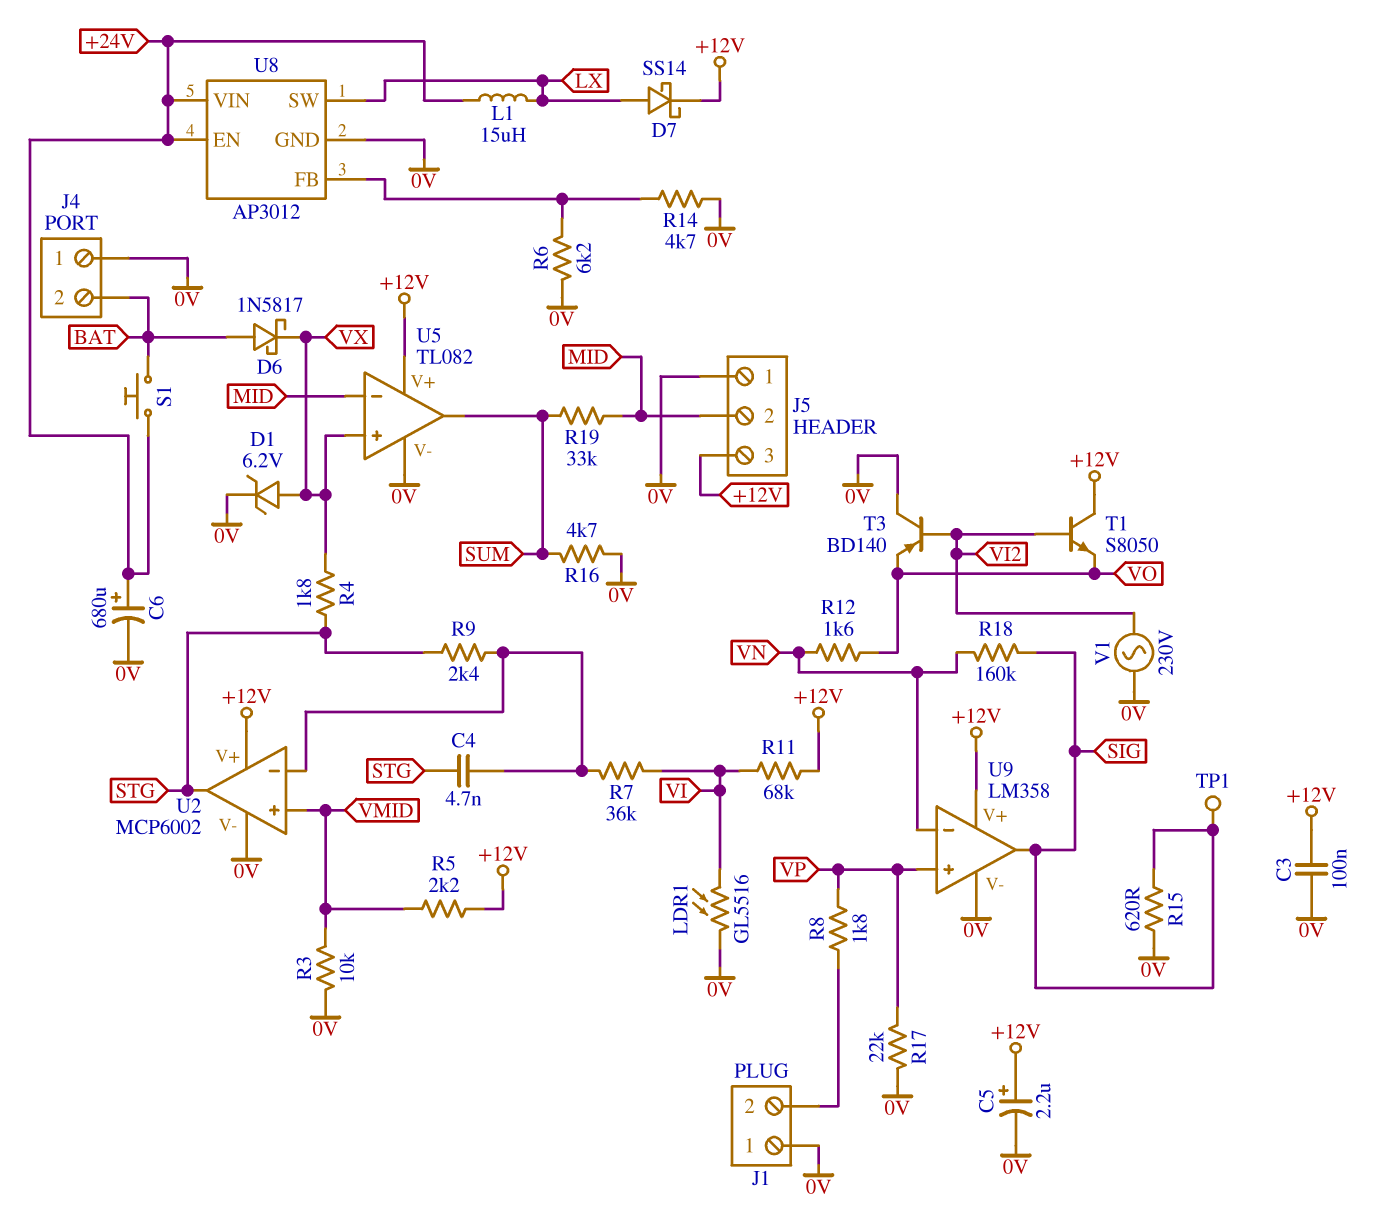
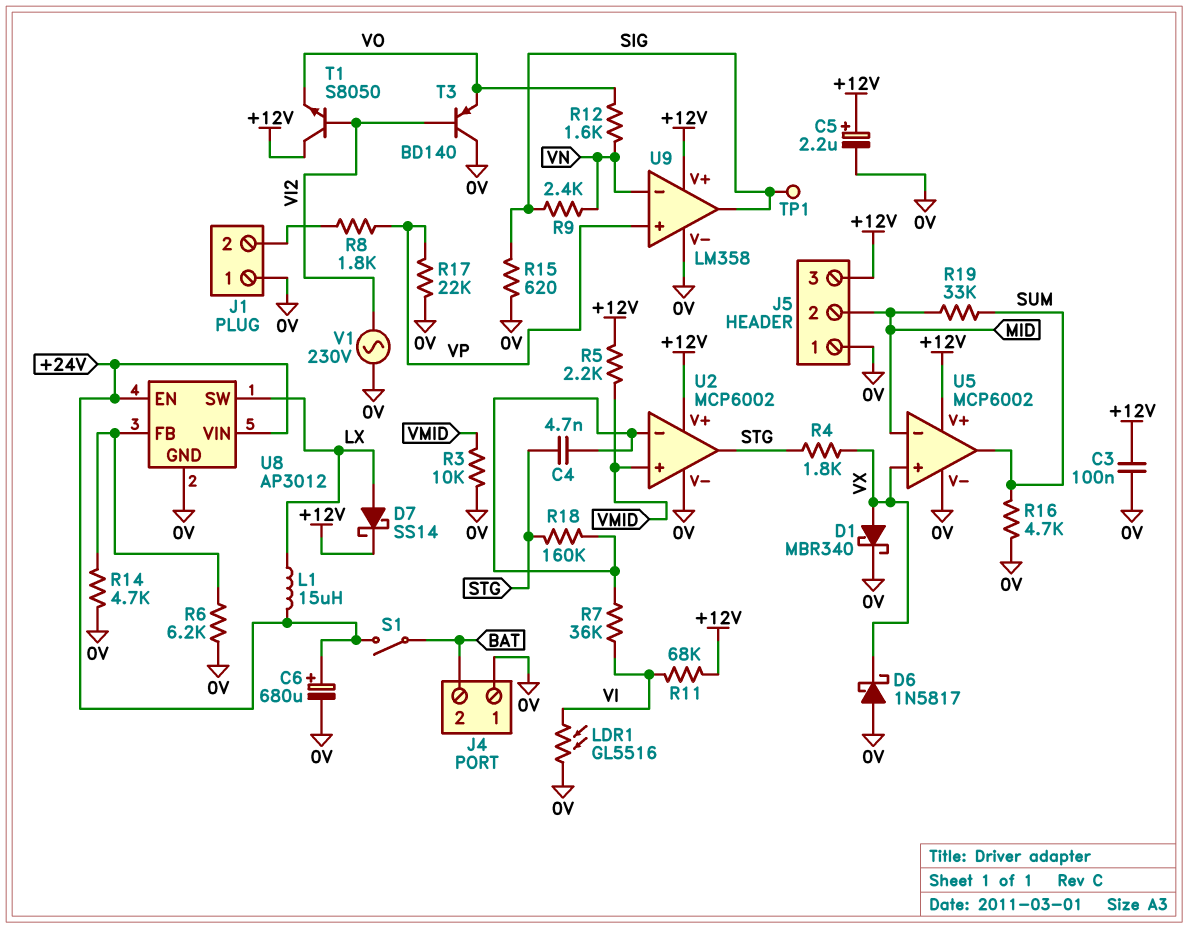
D1: zener 6.2V (A VX, K 0V) -> schottky MBR340 (A VX, K 0V)
D6: schottky 1N5817 (A BAT, K VX) -> schottky 1N5817 (A 0V, K VX)
R9: 2.4k (STG, U2/in-) -> 2.4k (SIG, VN)
R18: 160k (SIG, VN) -> 160k (STG, U2/in-)
S1: button (+24V, BAT) -> switch (+24V, BAT)
U5: TL082 -> MCP6002

